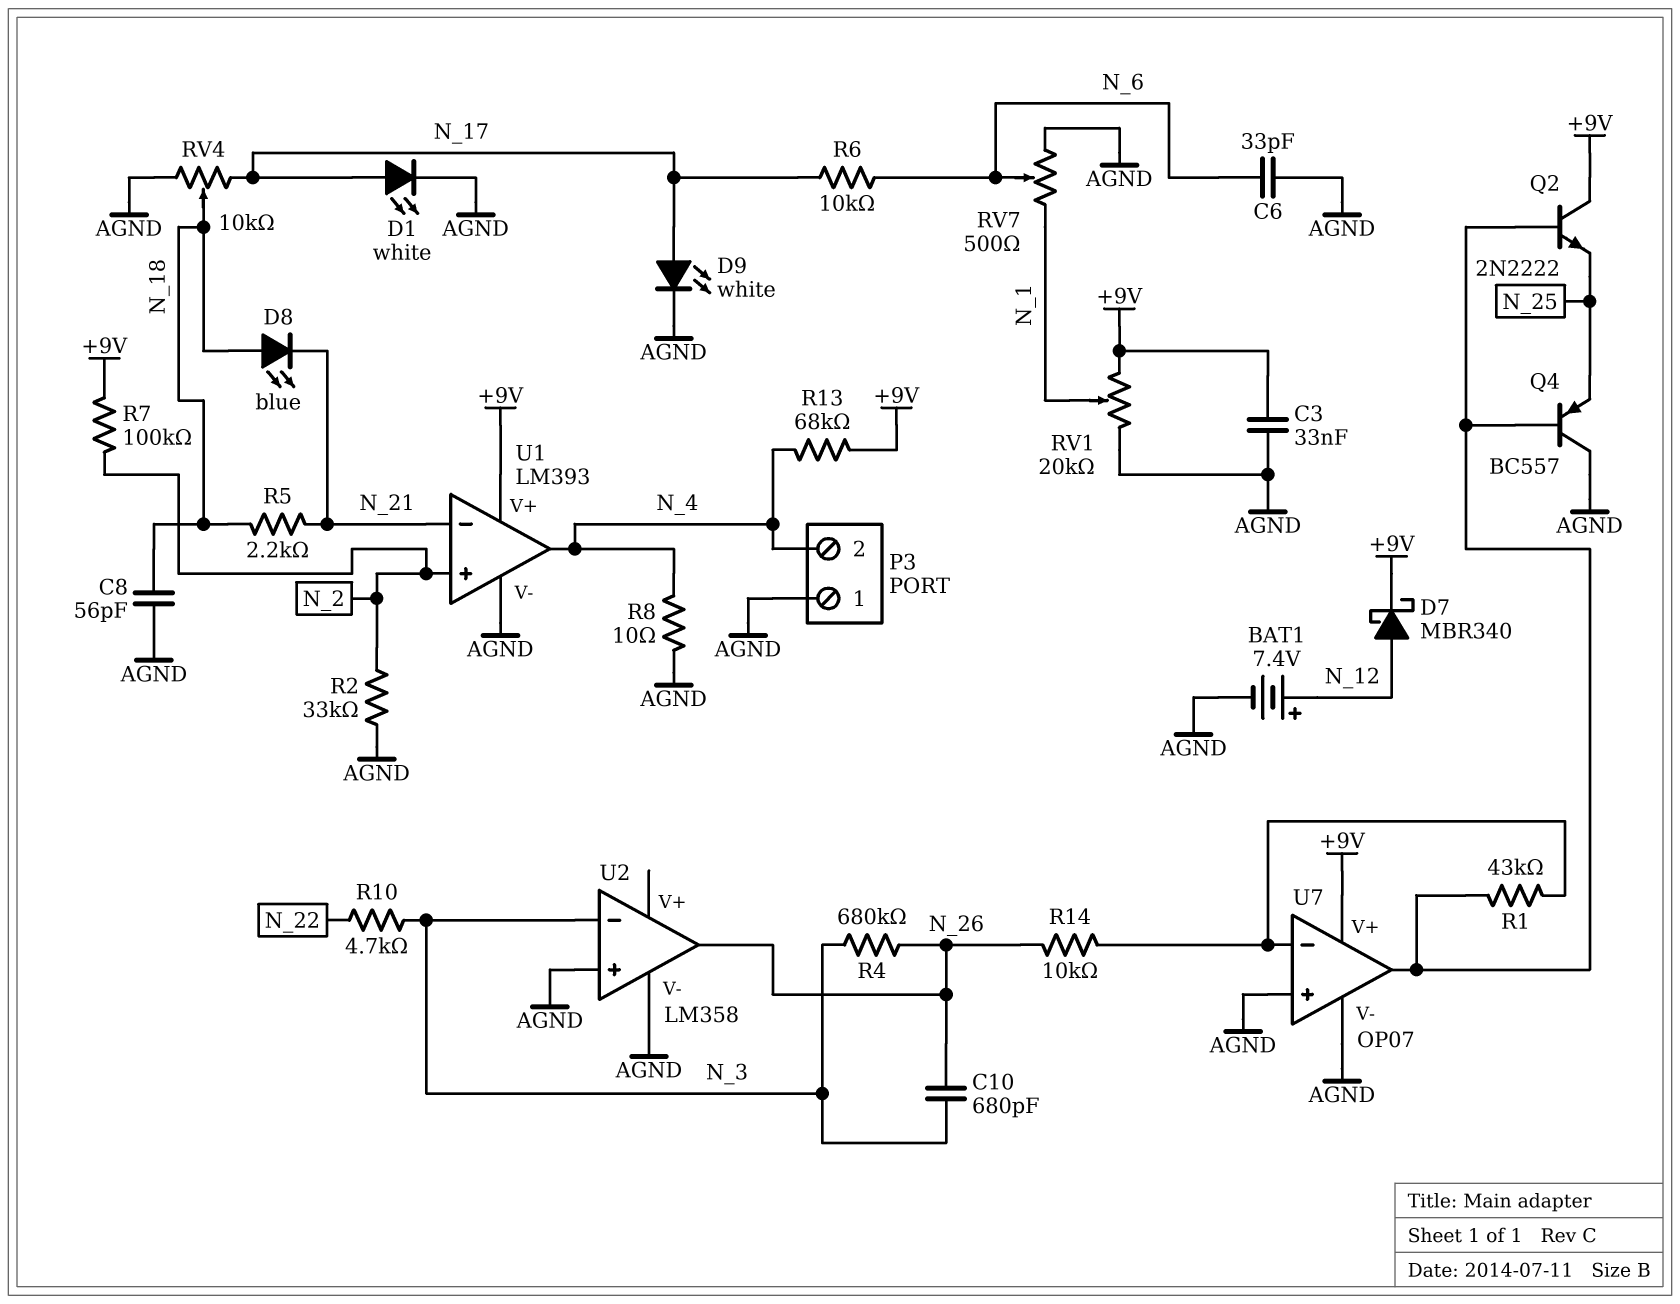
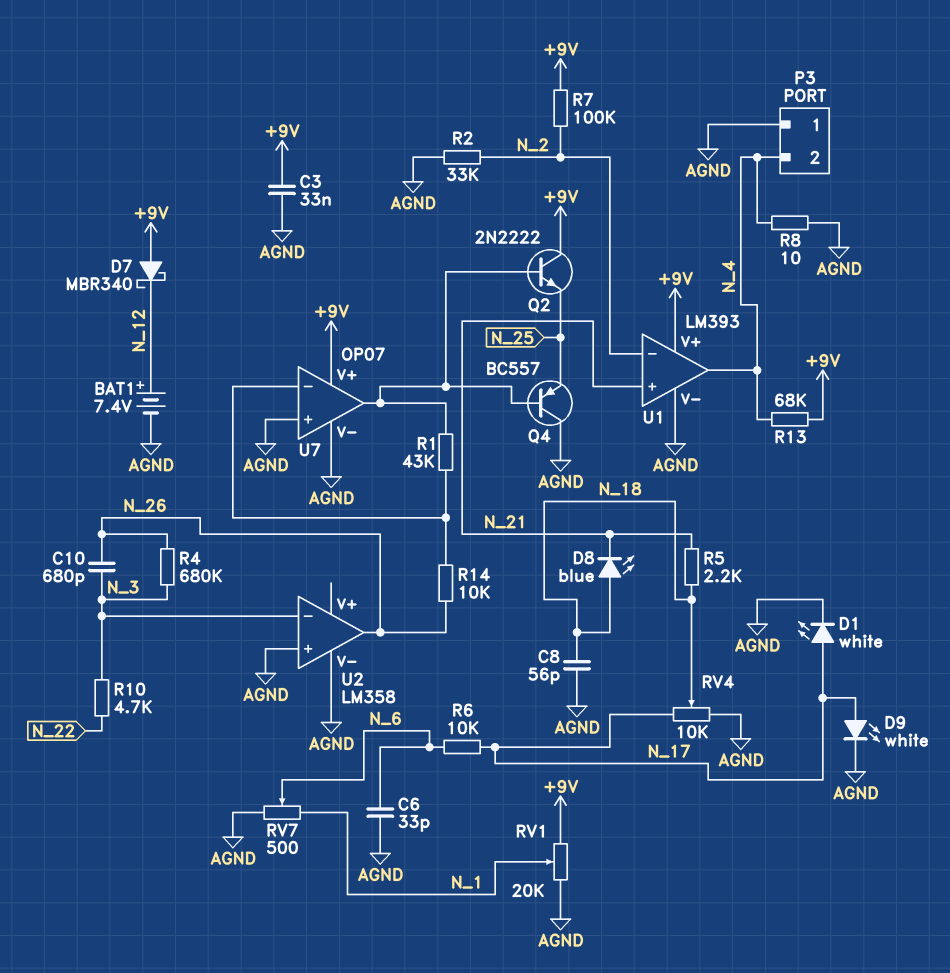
D7: schottky MBR340 (A N_12, K +9V) -> schottky MBR340 (A +9V, K N_12)
U1 pin in+: N_2 -> N_21
U1 pin in-: N_21 -> N_2

